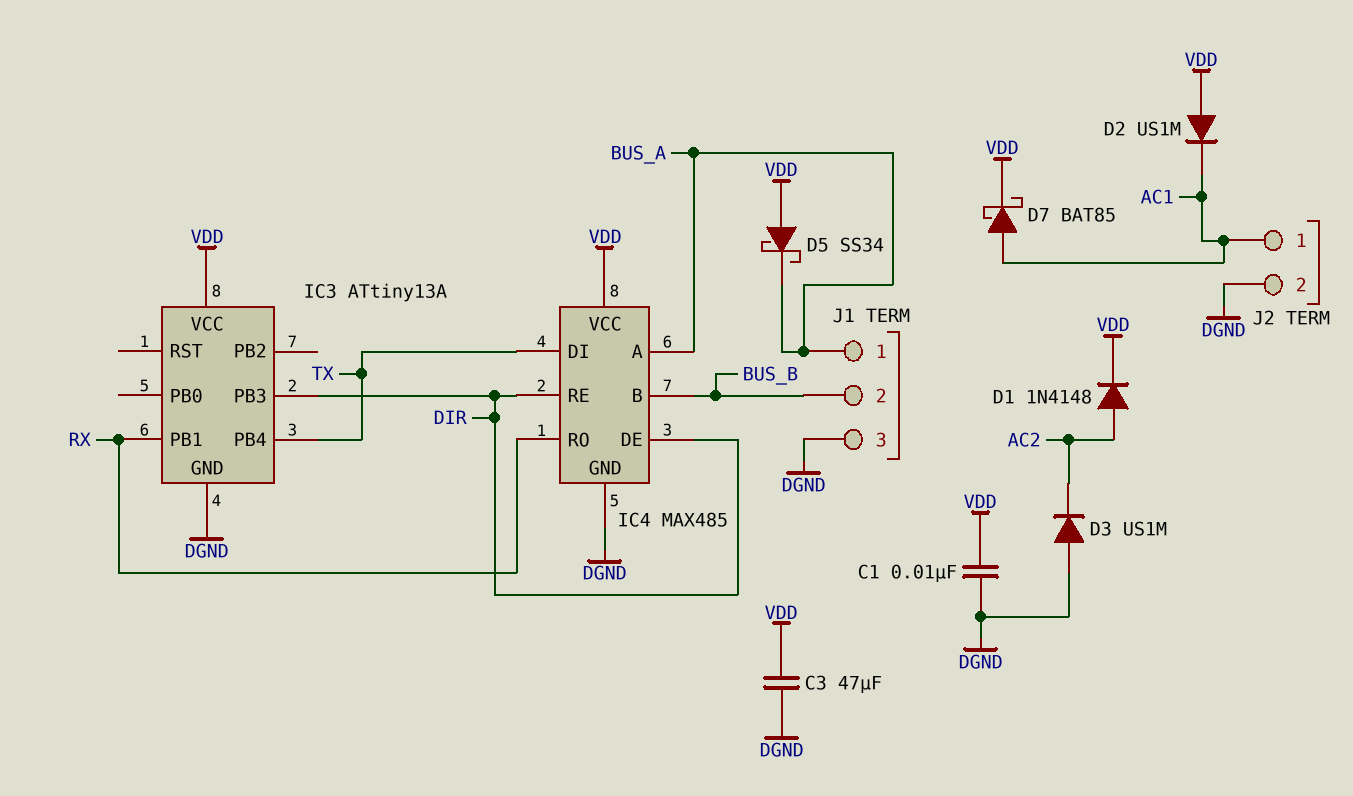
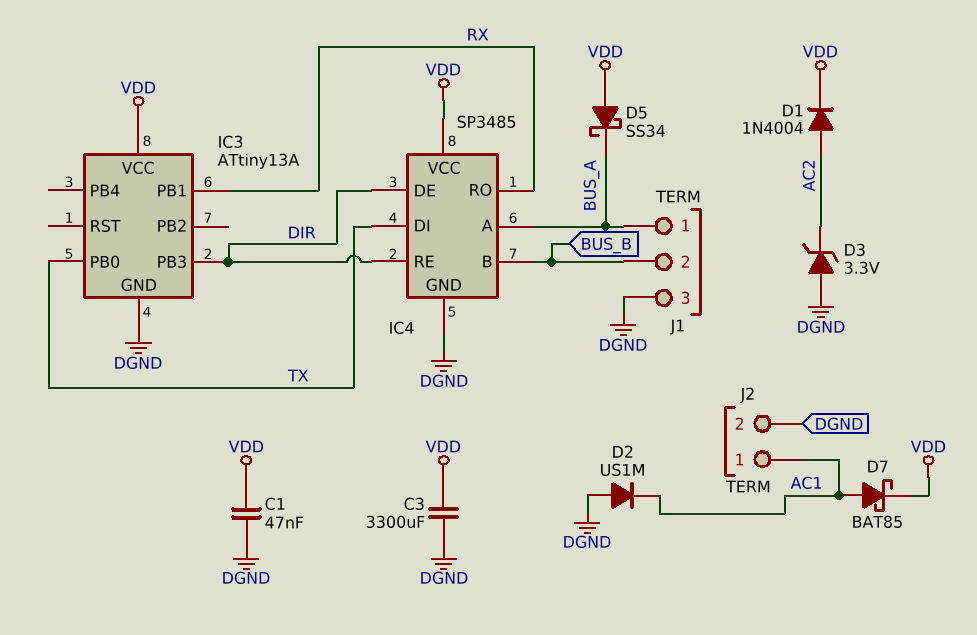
C1: 10nF (DGND, VDD) -> 47nF (DGND, VDD)
C3: 47uF (DGND, VDD) -> 3300uF (DGND, VDD)
D1: diode 1N4148 (A AC2, K VDD) -> diode 1N4004 (A AC2, K VDD)
D2: diode US1M (A VDD, K AC1) -> diode US1M (A DGND, K AC1)
D3: diode US1M (A DGND, K AC2) -> zener 3.3V (A DGND, K AC2)
IC3 pin PB0: none -> TX
IC3 pin PB4: TX -> none
IC4: MAX485 -> SP3485

